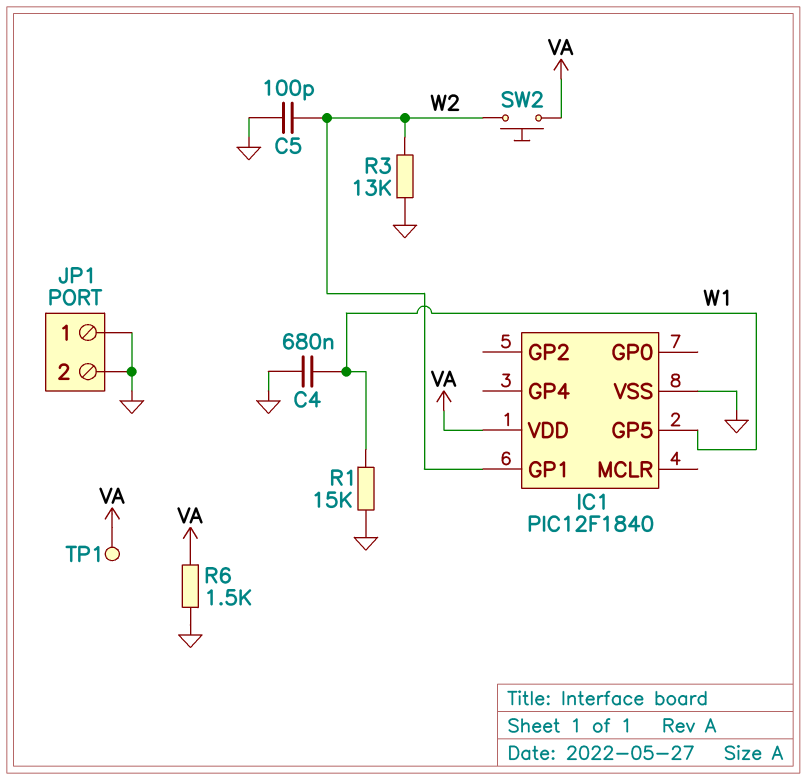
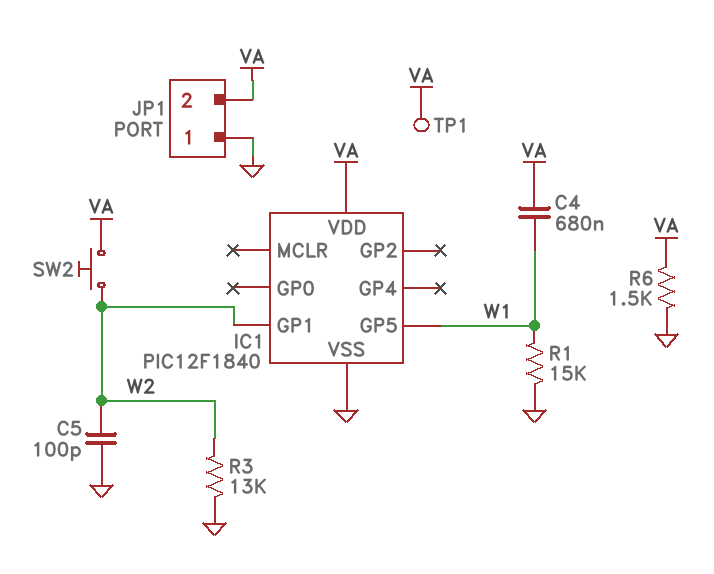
C4: 680nF (GND, W1) -> 680nF (VA, W1)
JP1 pin 2: GND -> VA

